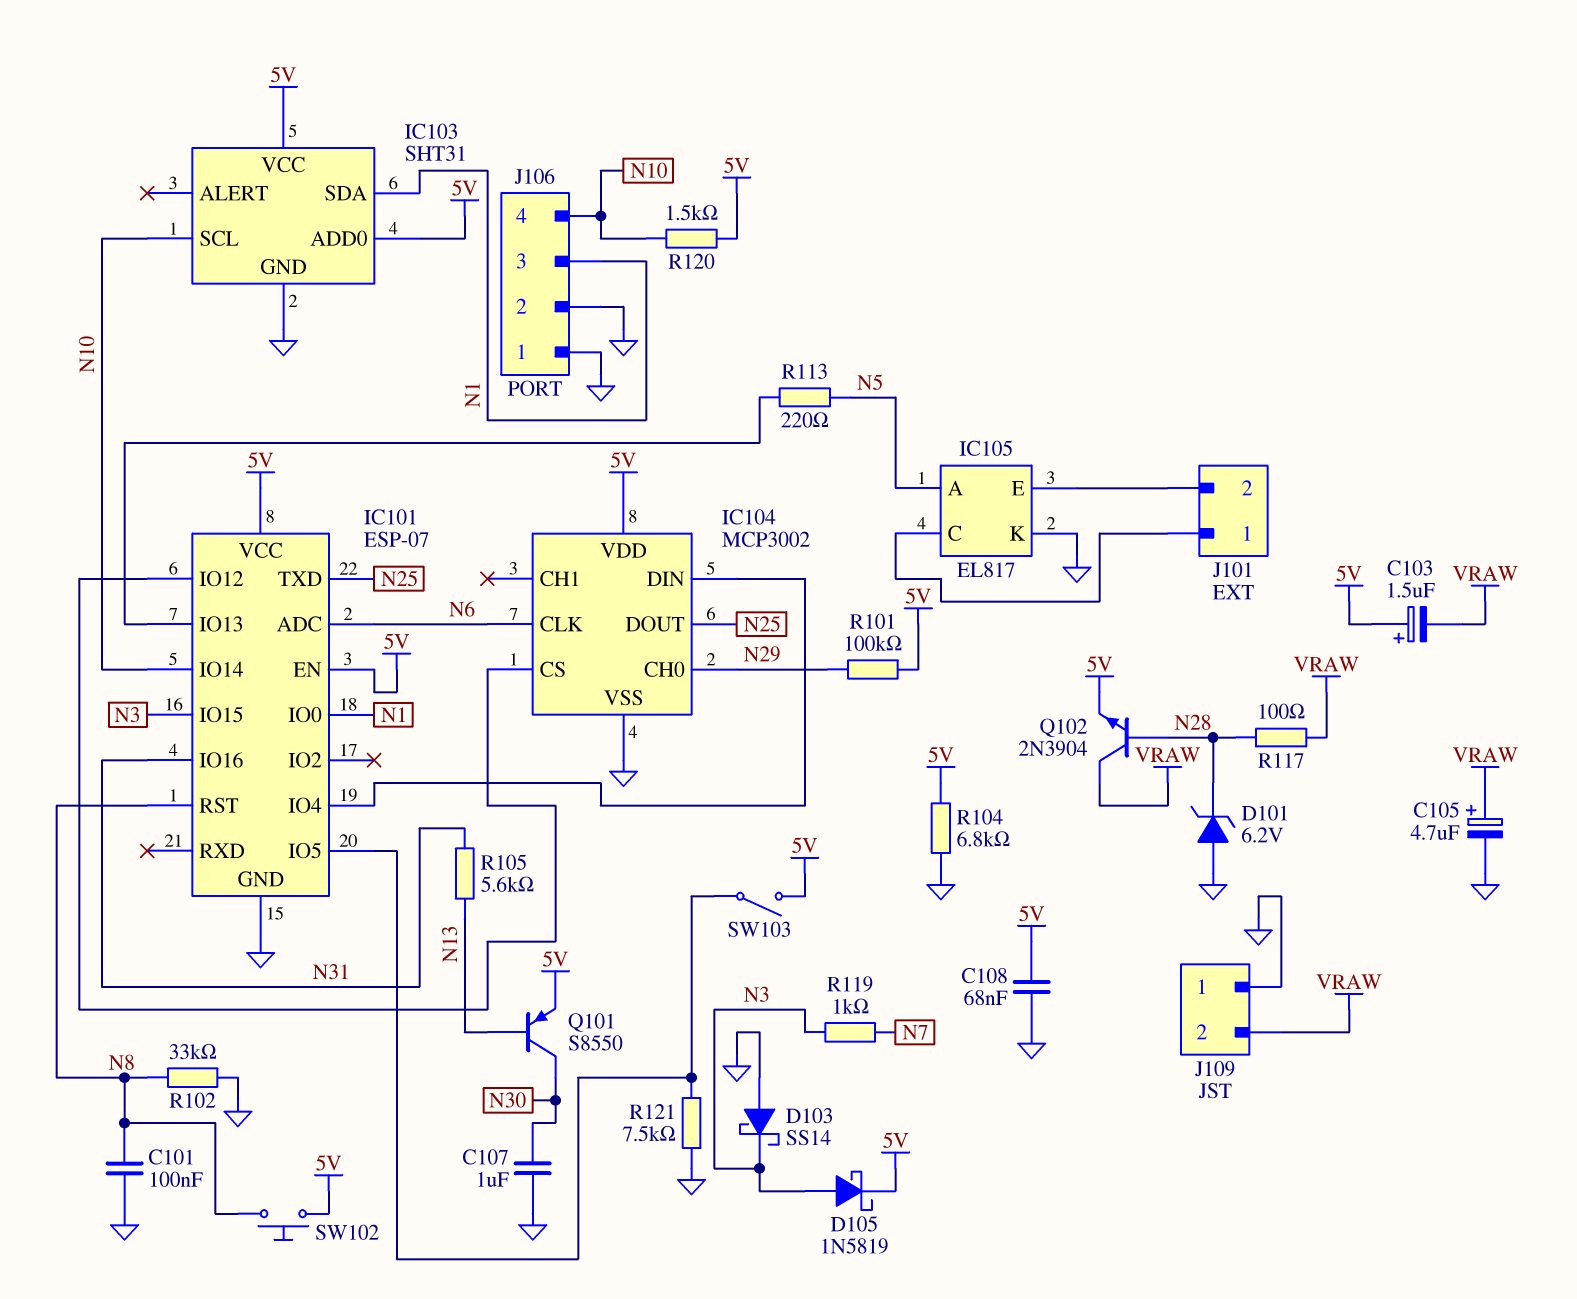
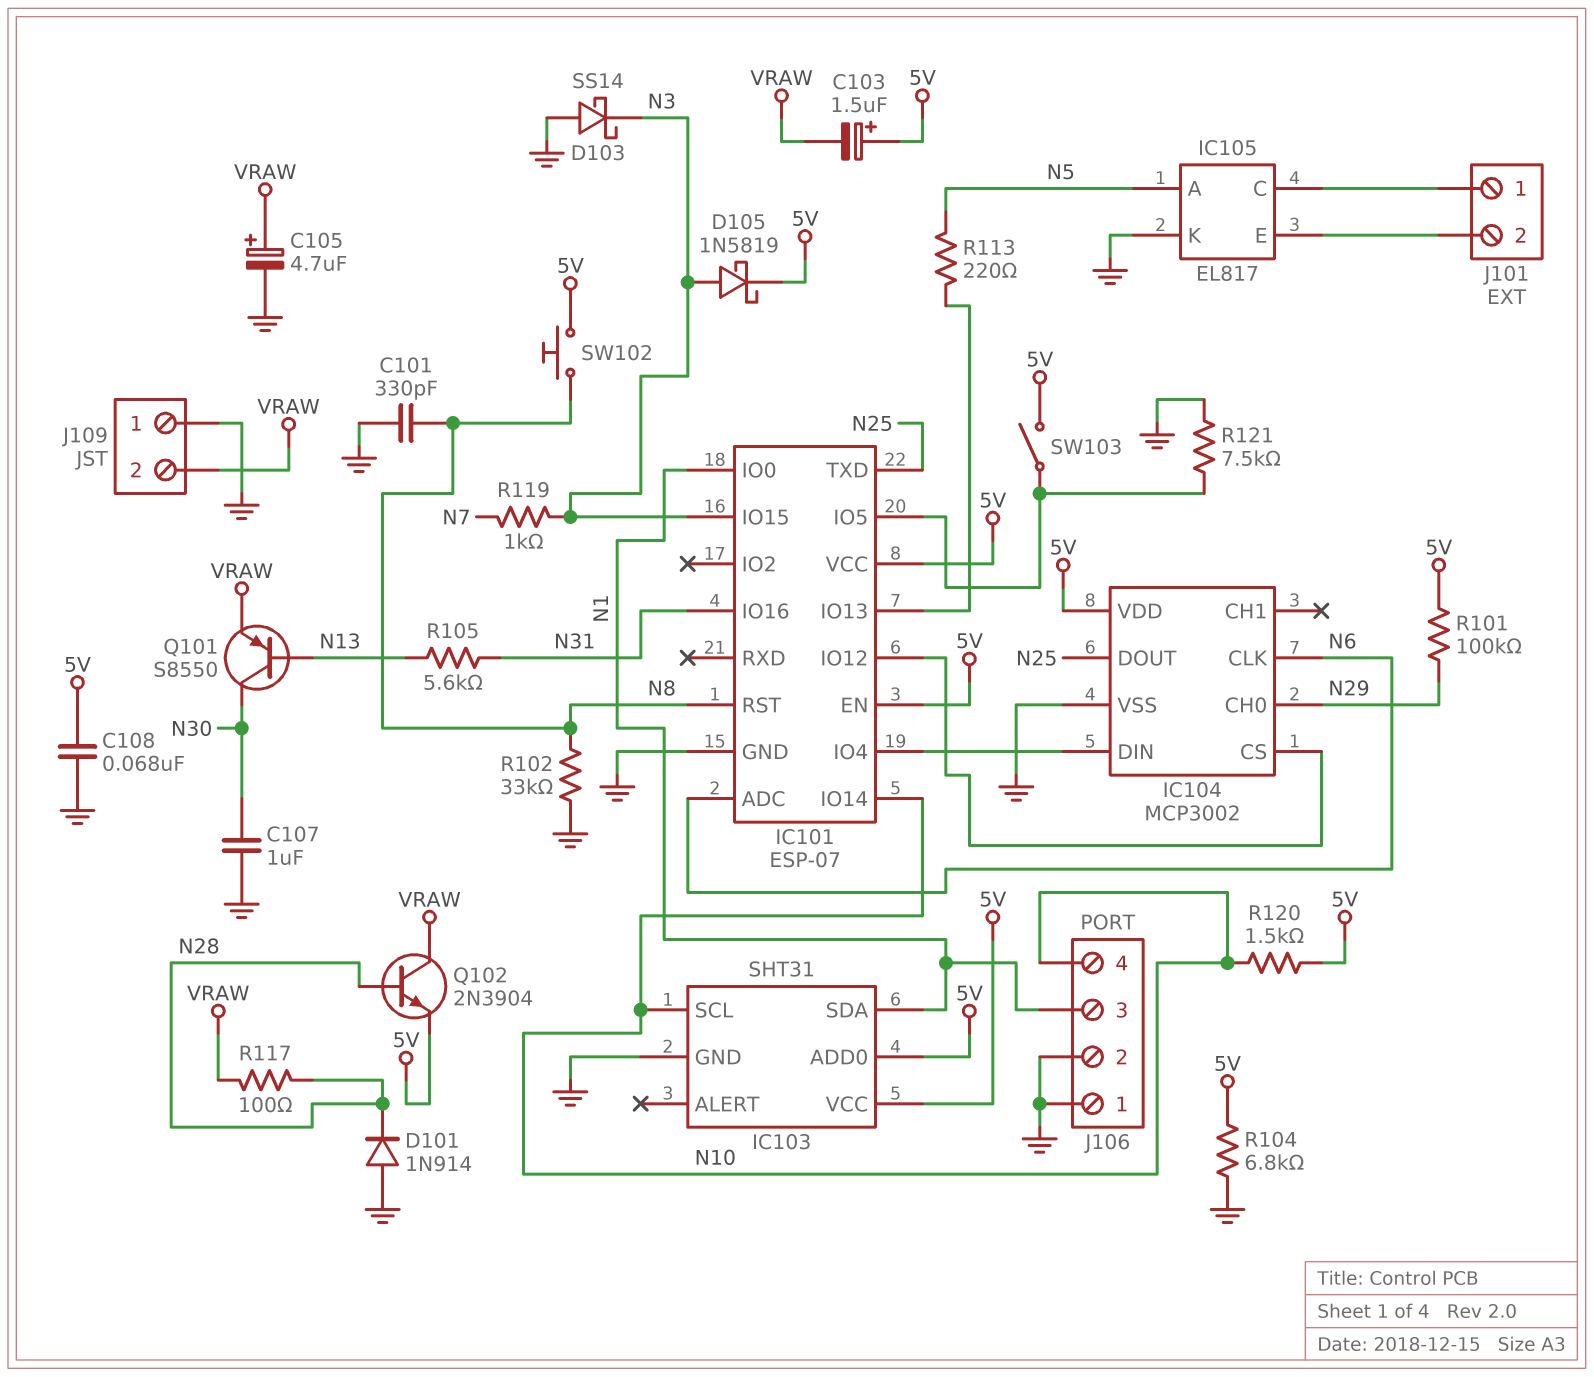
C101: 100nF (GND, N8) -> 330pF (GND, N8)
D101: zener 6.2V (A GND, K N28) -> diode 1N914 (A GND, K N28)
Q101: PNP S8550 (B N13, C N30, E 5V) -> PNP S8550 (B N13, C N30, E VRAW)

